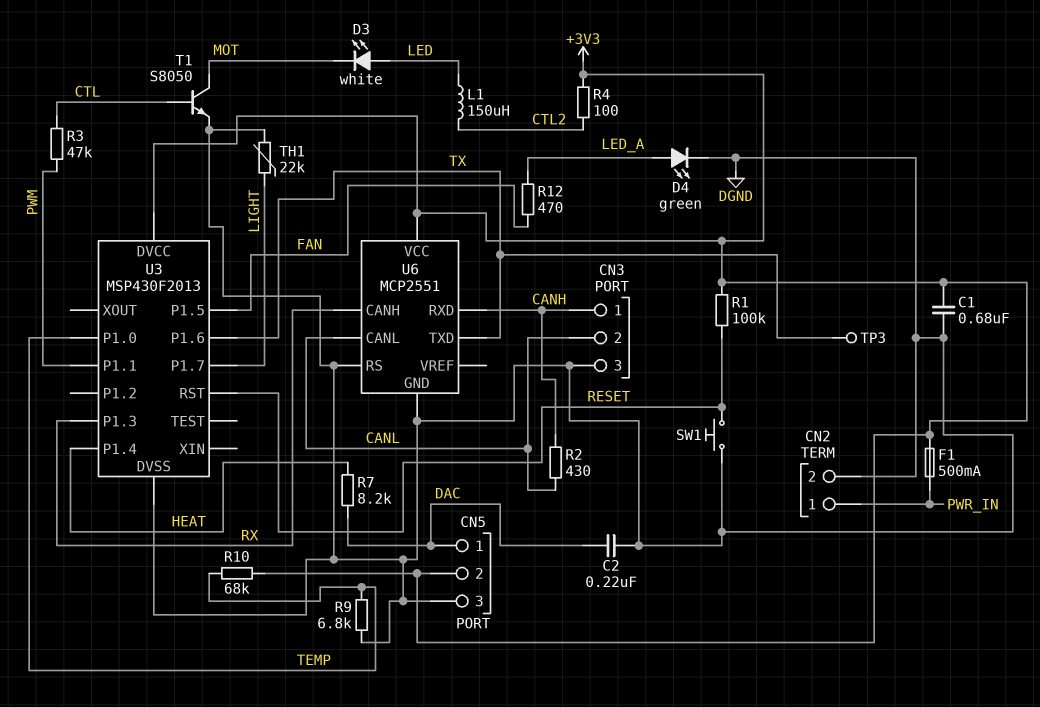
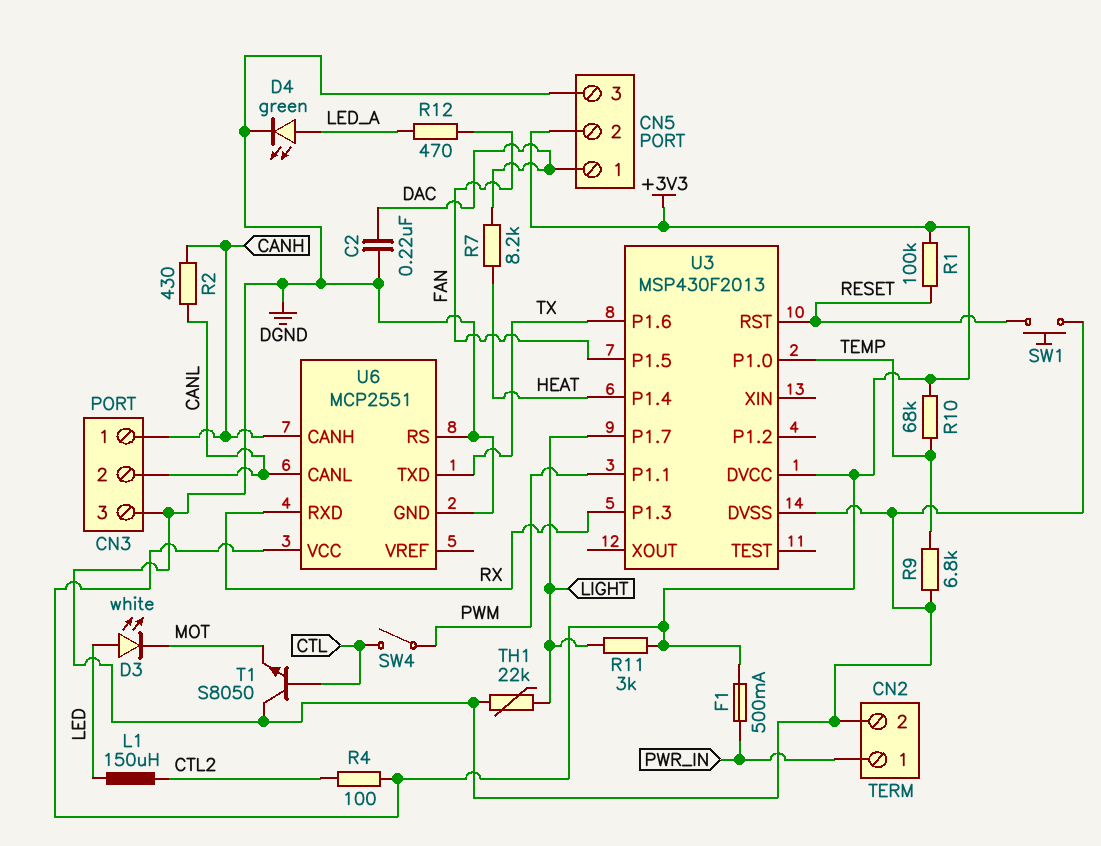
C1: 680nF (+3V3, DGND) -> none
R3: 47k (CTL, PWM) -> none
R11: none -> 3k (+3V3, LIGHT)
SW4: none -> switch (CTL, PWM)
T1: NPN S8050 (B CTL, C MOT, E DGND) -> NPN S8050 (B CTL, C DGND, E MOT)
TP3: test point (TX) -> none
U6 pin CANH: RX -> CANH
U6 pin RXD: CANH -> RX

